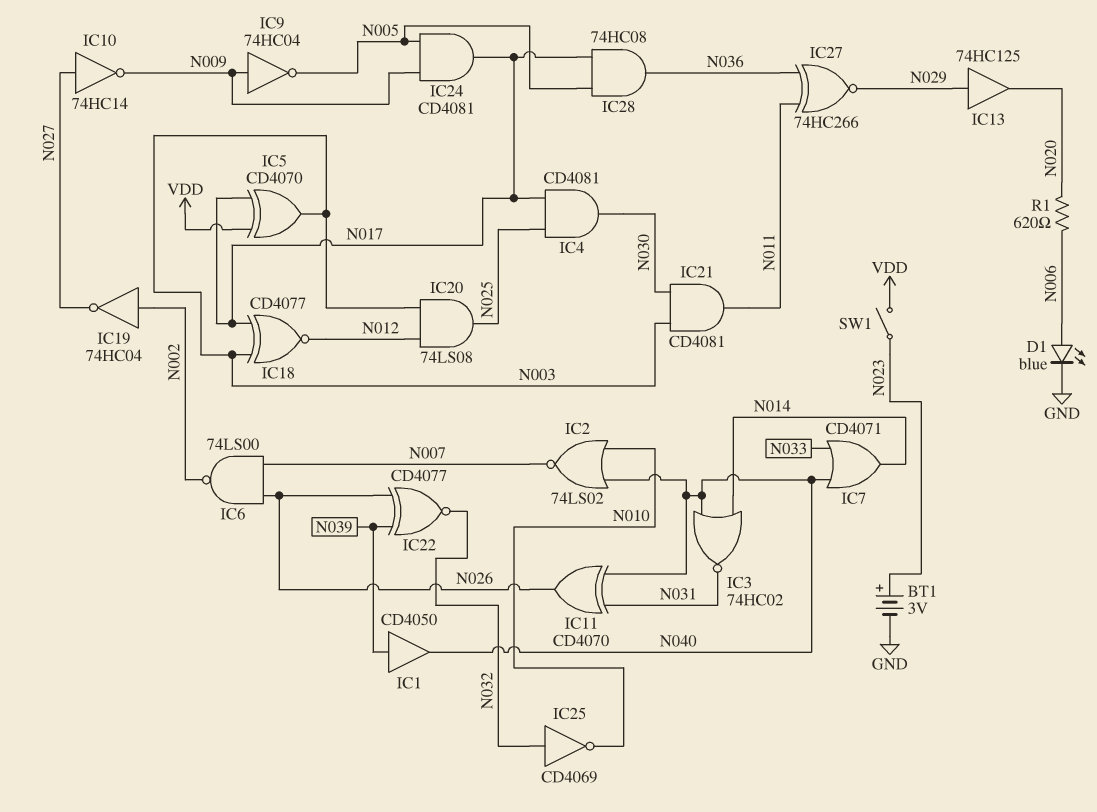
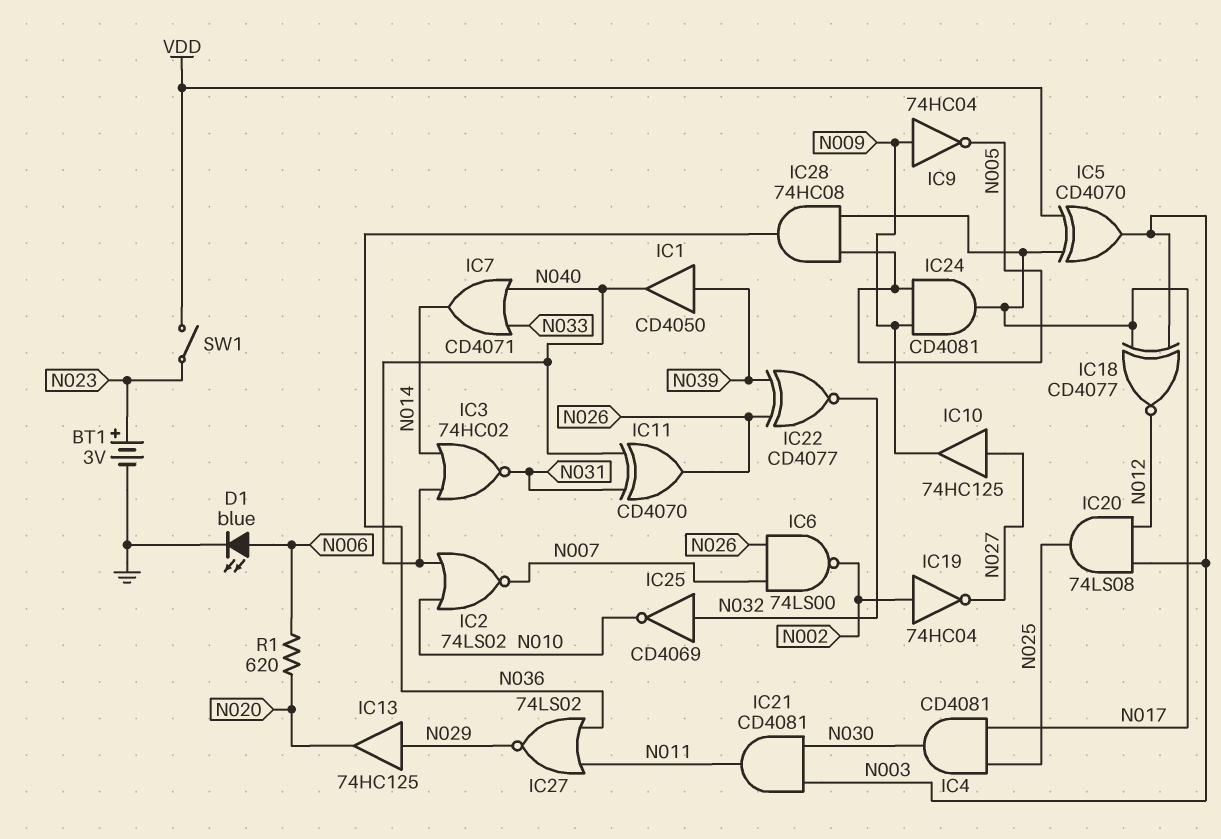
IC10: NOT 74HC14 (in N027, out N009) -> buffer 74HC125 (in N027, out N009)
IC27: XNOR 74HC266 (in N011, in N036, out N029) -> NOR 74LS02 (in N011, in N036, out N029)

